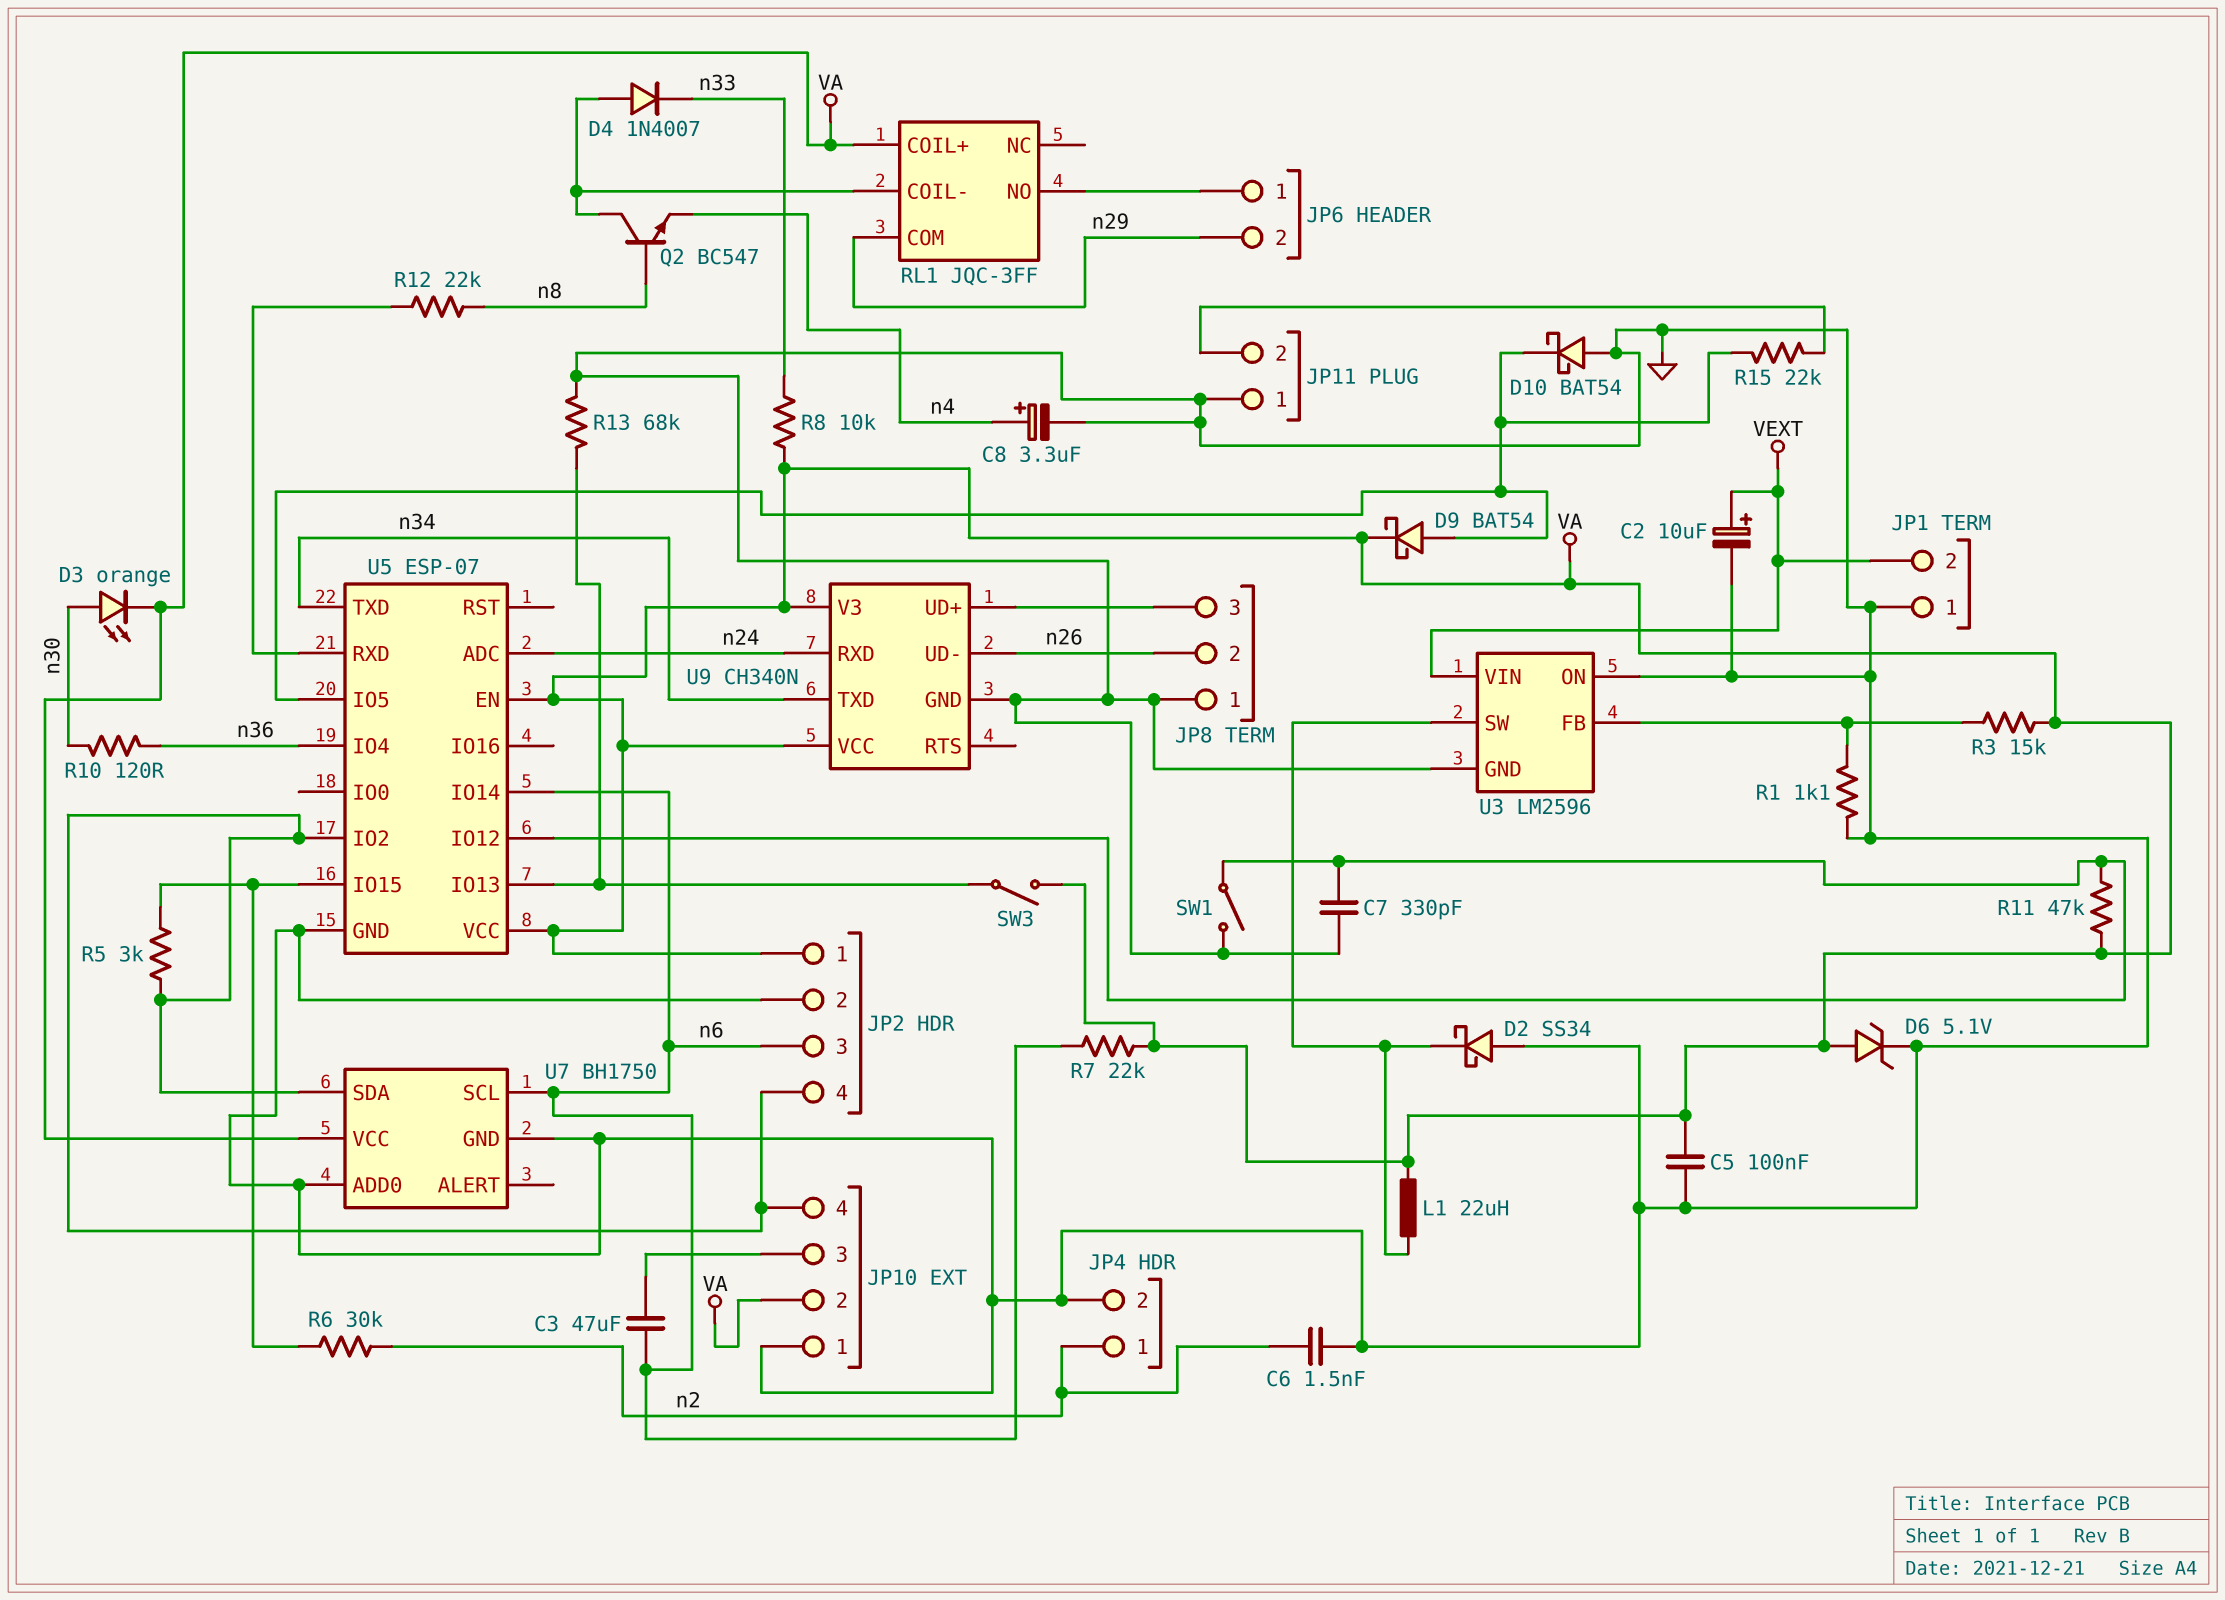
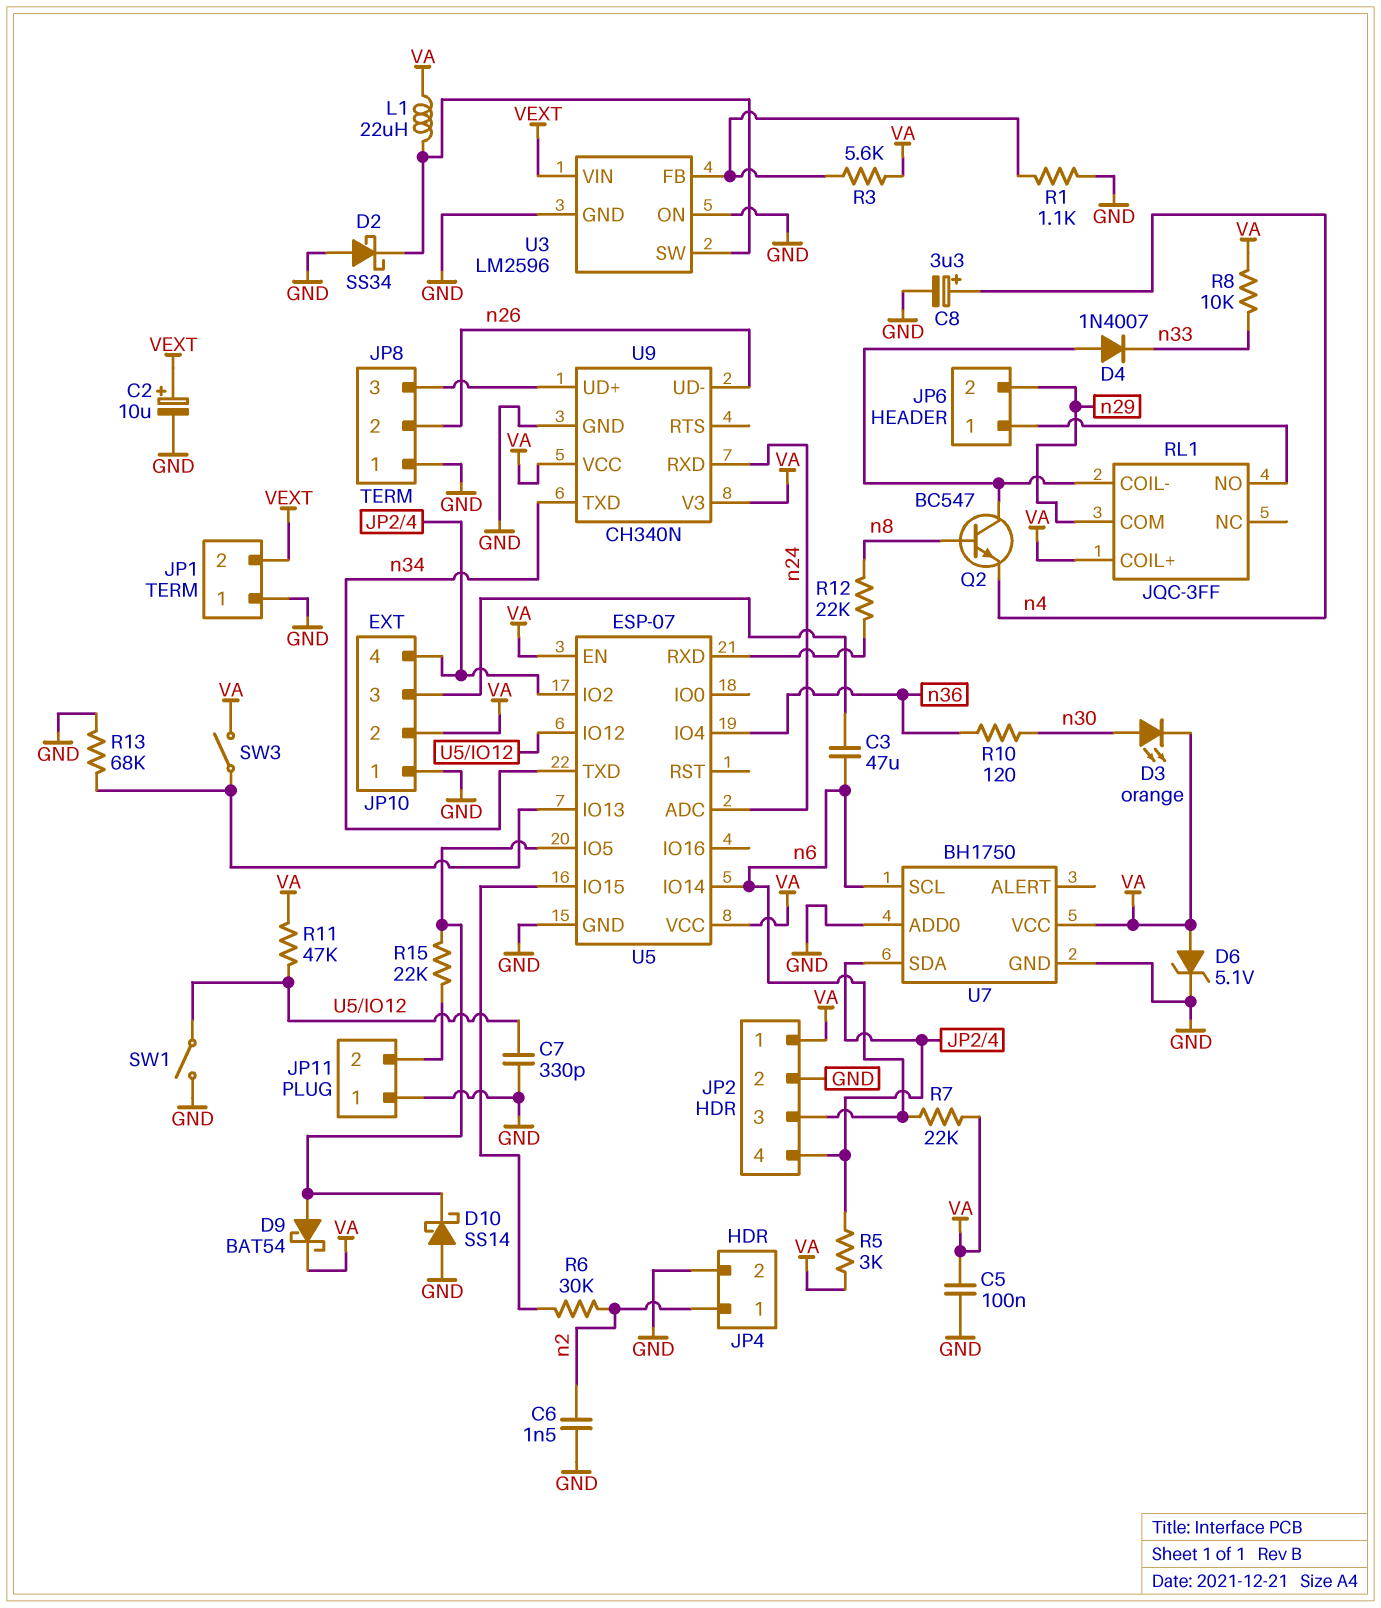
D10: schottky BAT54 (A GND, K U5/IO5) -> schottky SS14 (A GND, K U5/IO5)
R3: 15k (U3/FB, VA) -> 5.6k (U3/FB, VA)
R5: 3k (JP2/4, U5/IO15) -> 3k (JP2/4, VA)

